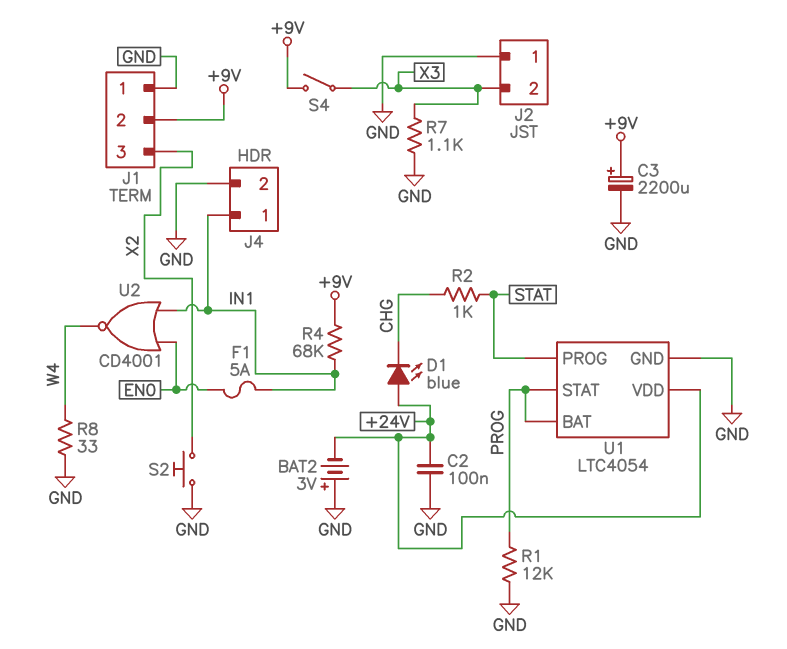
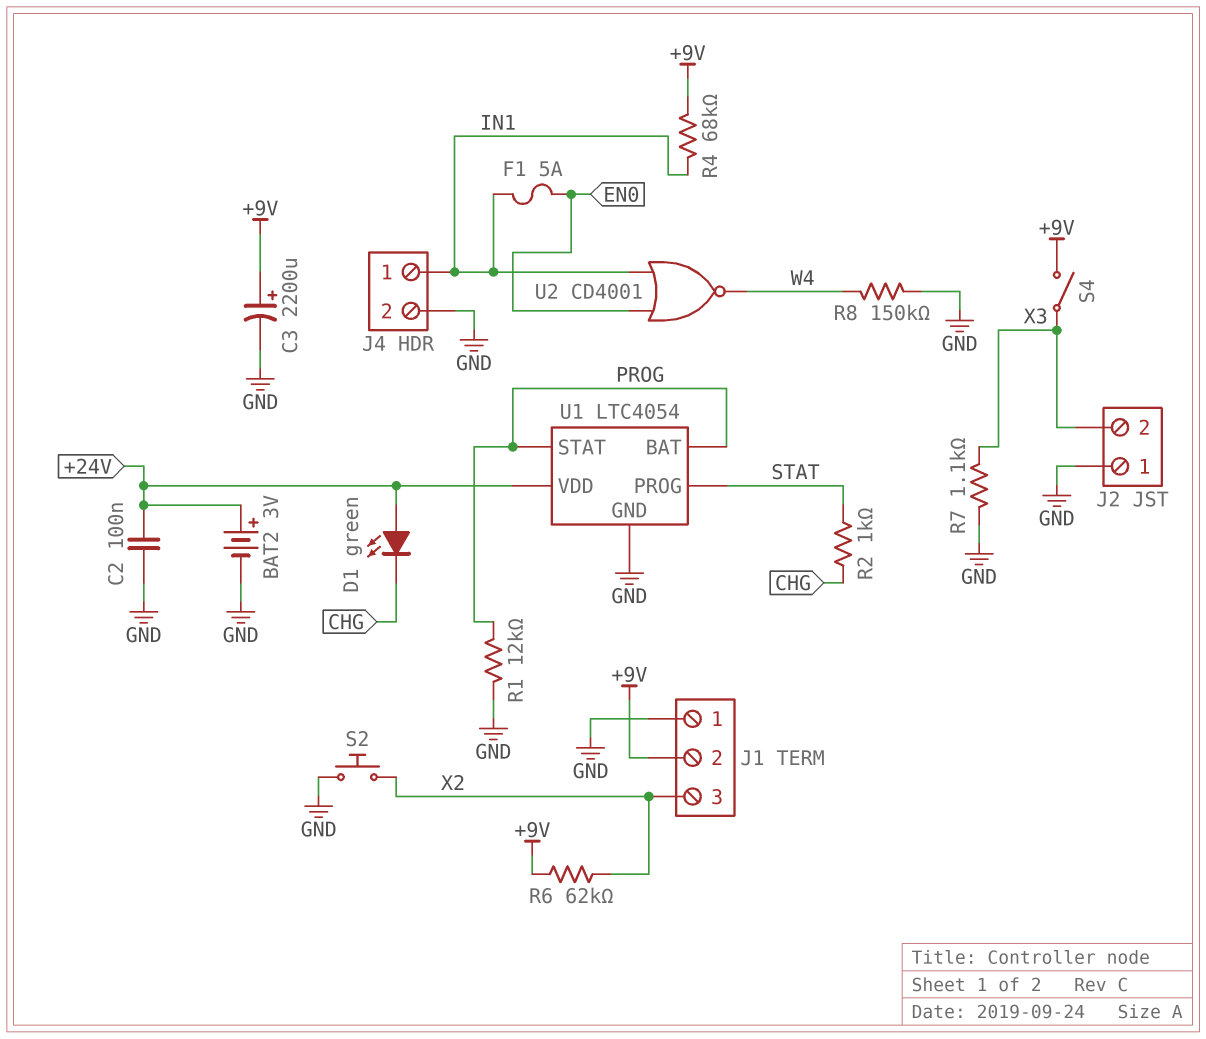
BAT2: 3V (plus GND, minus +24V) -> 3V (plus +24V, minus GND)
D1: LED blue (A +24V, K CHG) -> LED green (A +24V, K CHG)
R6: none -> 62k (+9V, X2)
R8: 33 (GND, W4) -> 150k (GND, W4)

